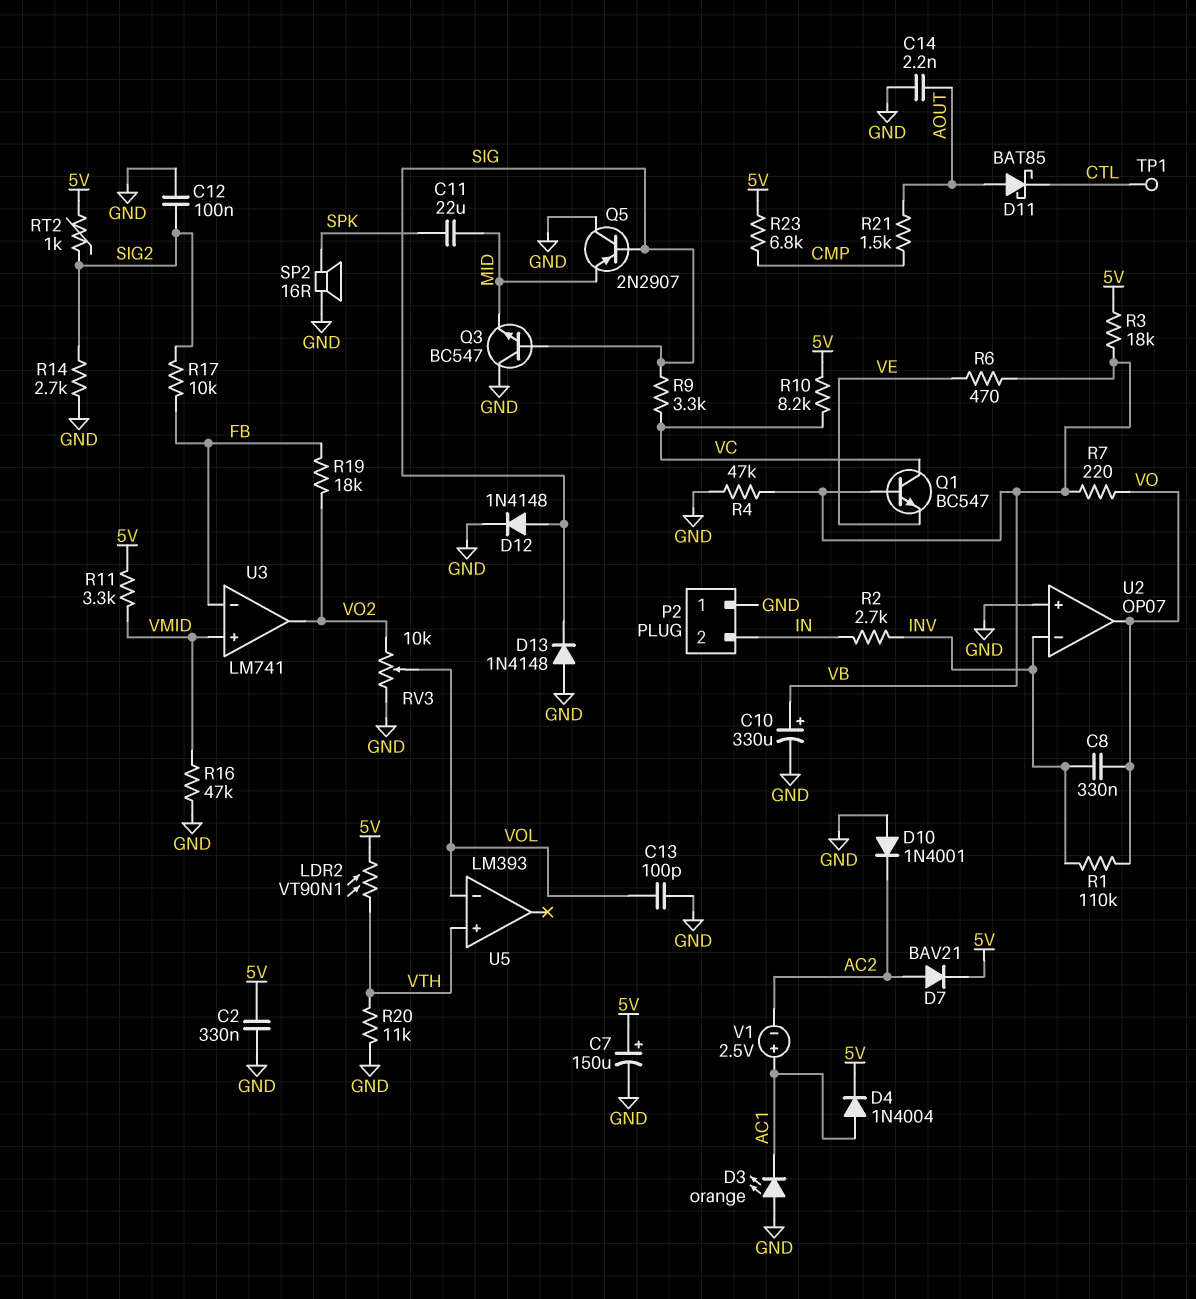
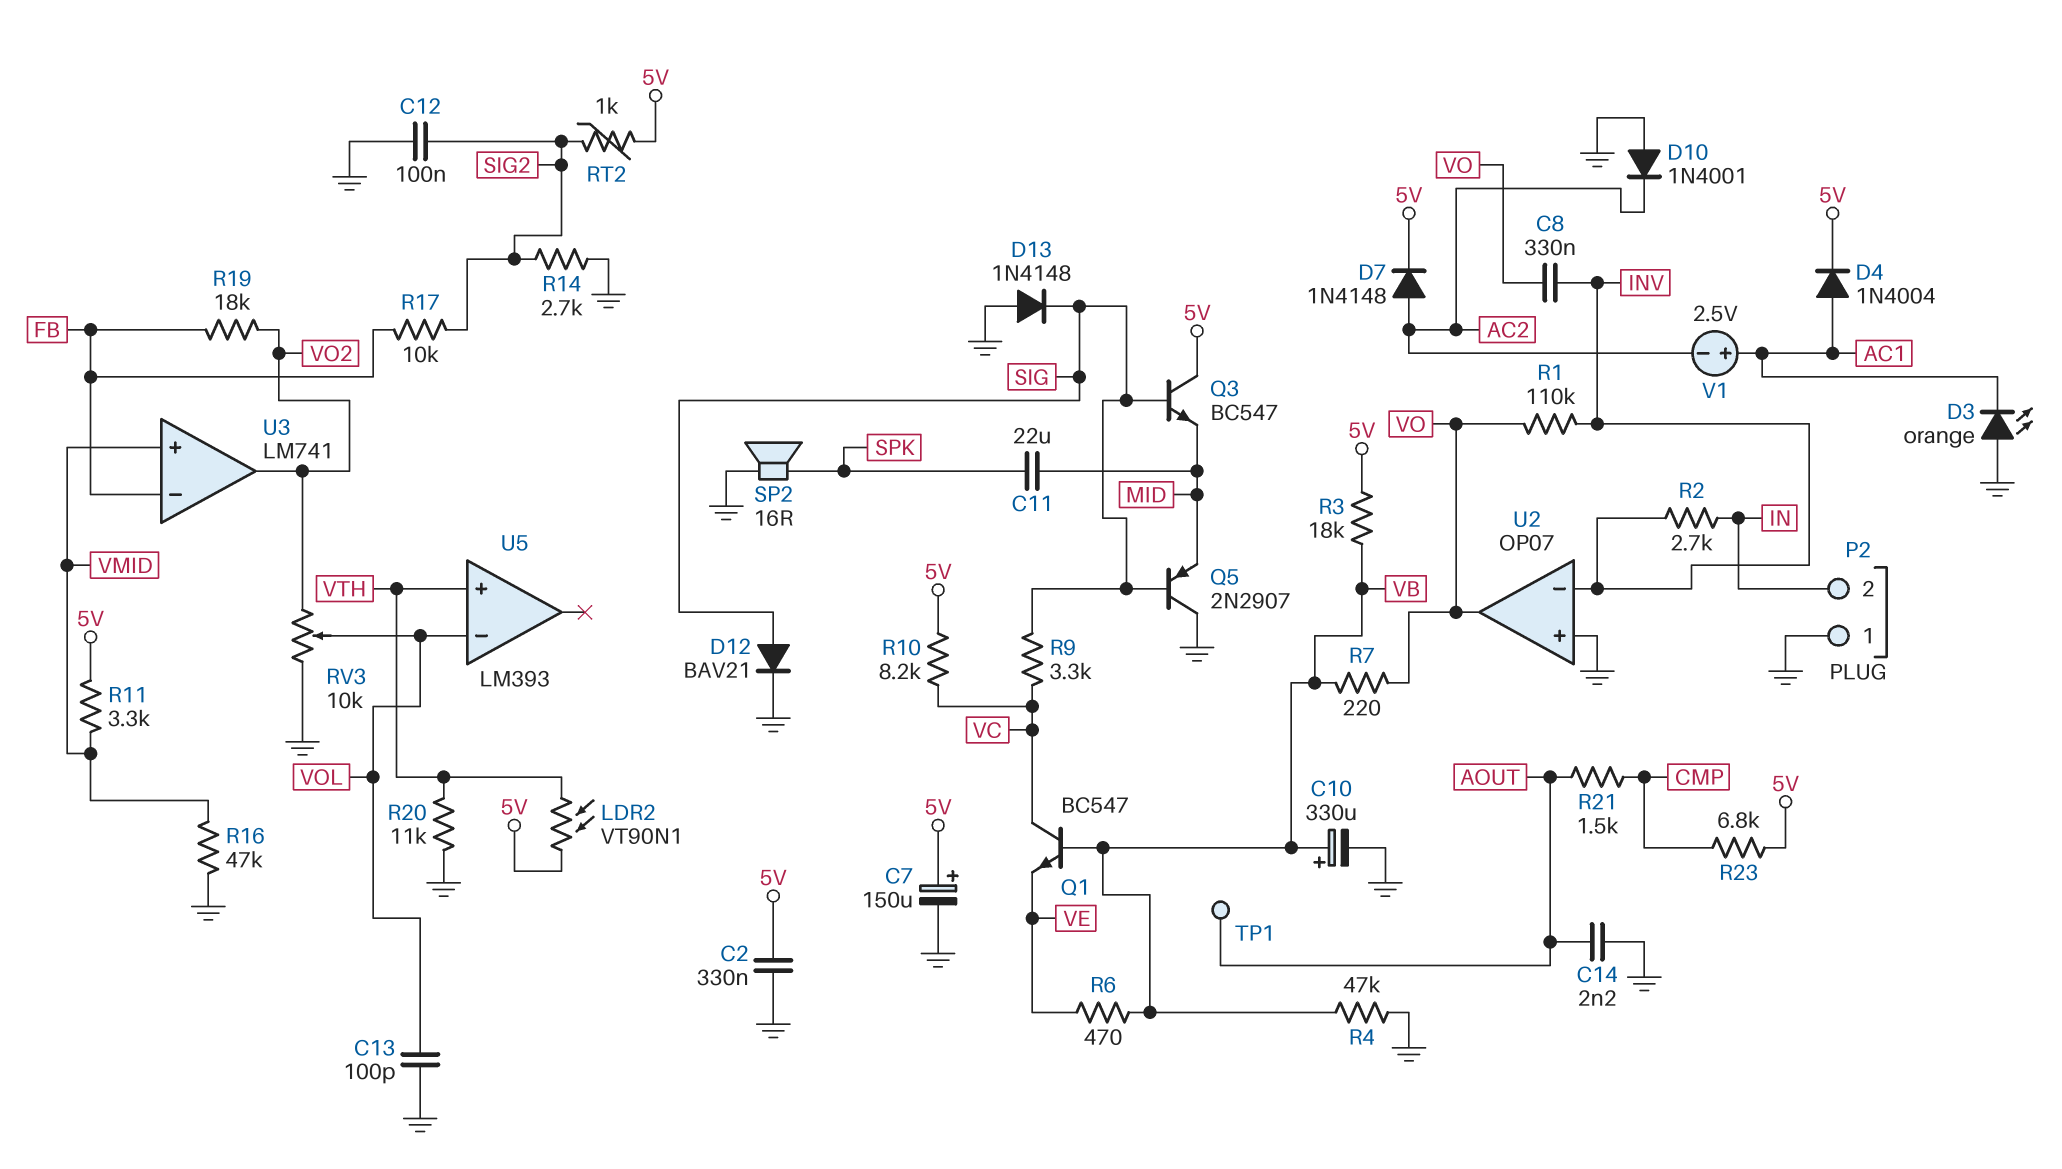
D7: diode BAV21 (A AC2, K 5V) -> diode 1N4148 (A AC2, K 5V)
D11: schottky BAT85 (A AOUT, K CTL) -> none
D12: diode 1N4148 (A SIG, K GND) -> diode BAV21 (A SIG, K GND)
Q3: NPN BC547 (B SIG, C GND, E MID) -> NPN BC547 (B SIG, C 5V, E MID)
TP1: test point (CTL) -> test point (AOUT)

